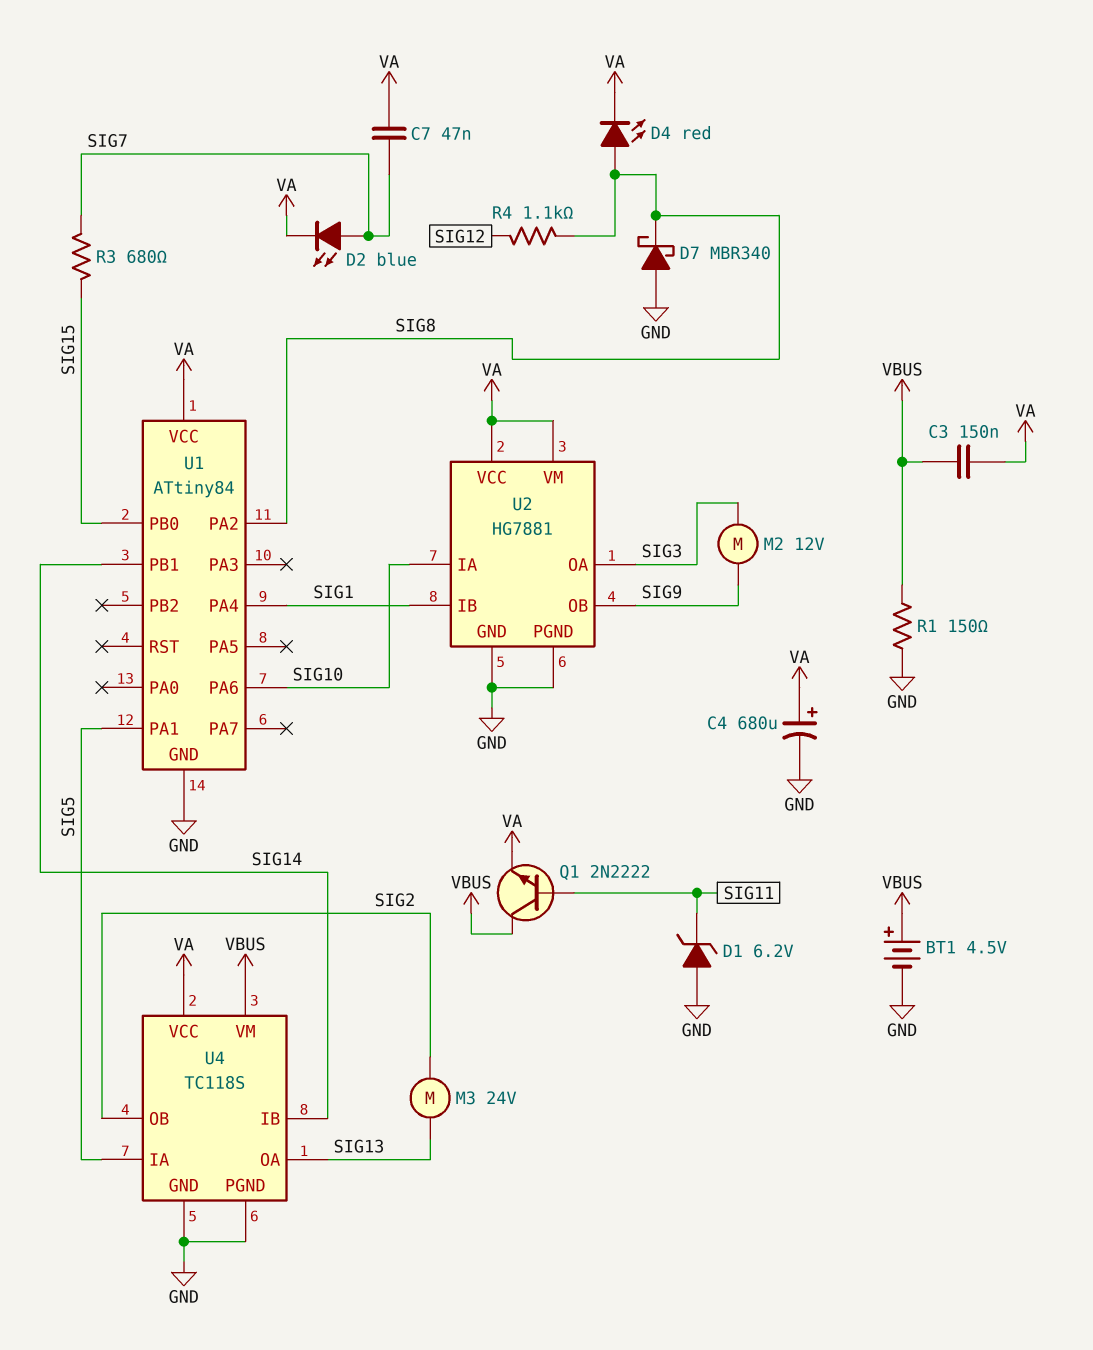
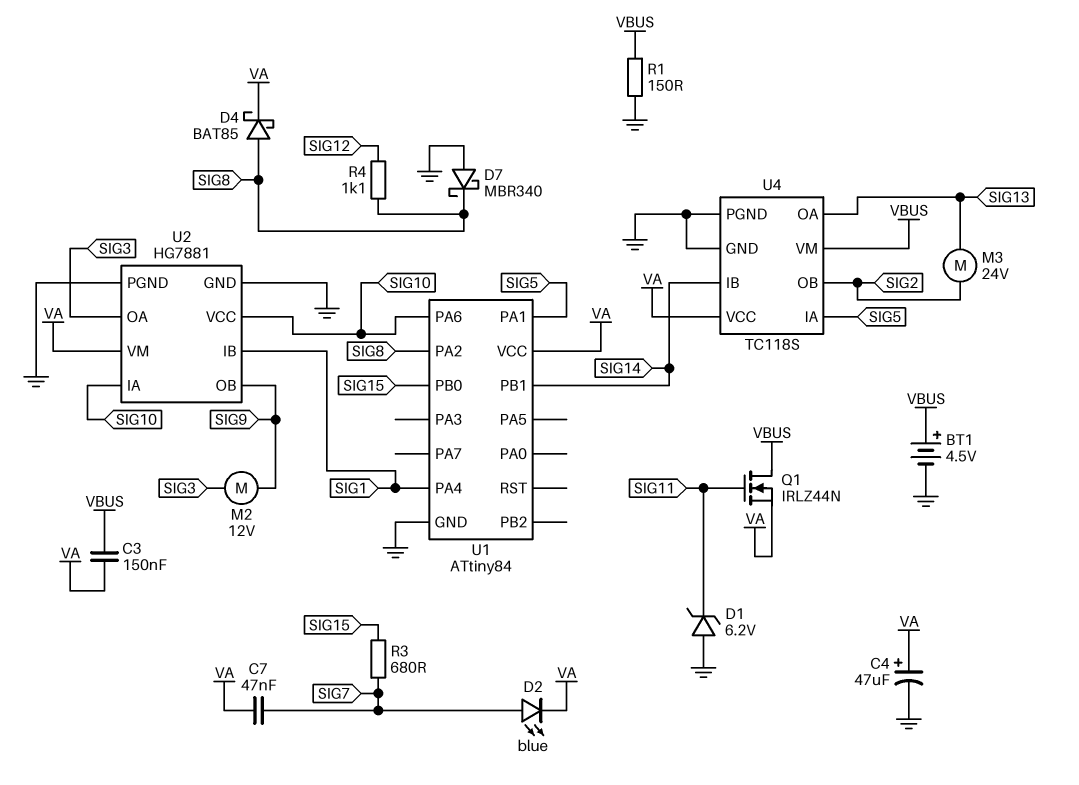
C4: 680uF (plus VA, minus GND) -> 47uF (plus VA, minus GND)
D4: LED red (A SIG8, K VA) -> schottky BAT85 (A SIG8, K VA)
Q1: NPN 2N2222 (B SIG11, C VBUS, E VA) -> NMOS IRLZ44N (G SIG11, D VBUS, S VA)
U2 pin VCC: VA -> SIG10

